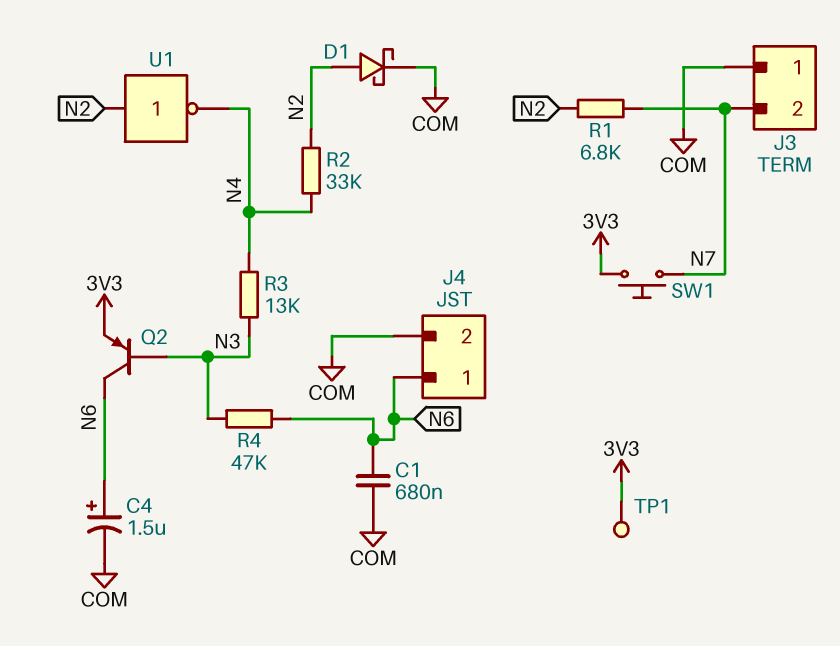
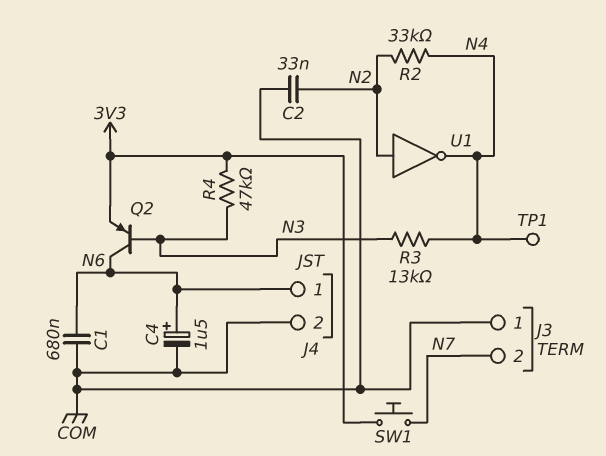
C2: none -> 33nF (COM, N2)
D1: schottky (A N2, K COM) -> none
R1: 6.8k (N2, N7) -> none
R4: 47k (N3, N6) -> 47k (3V3, N3)
TP1: test point (3V3) -> test point (N4)

